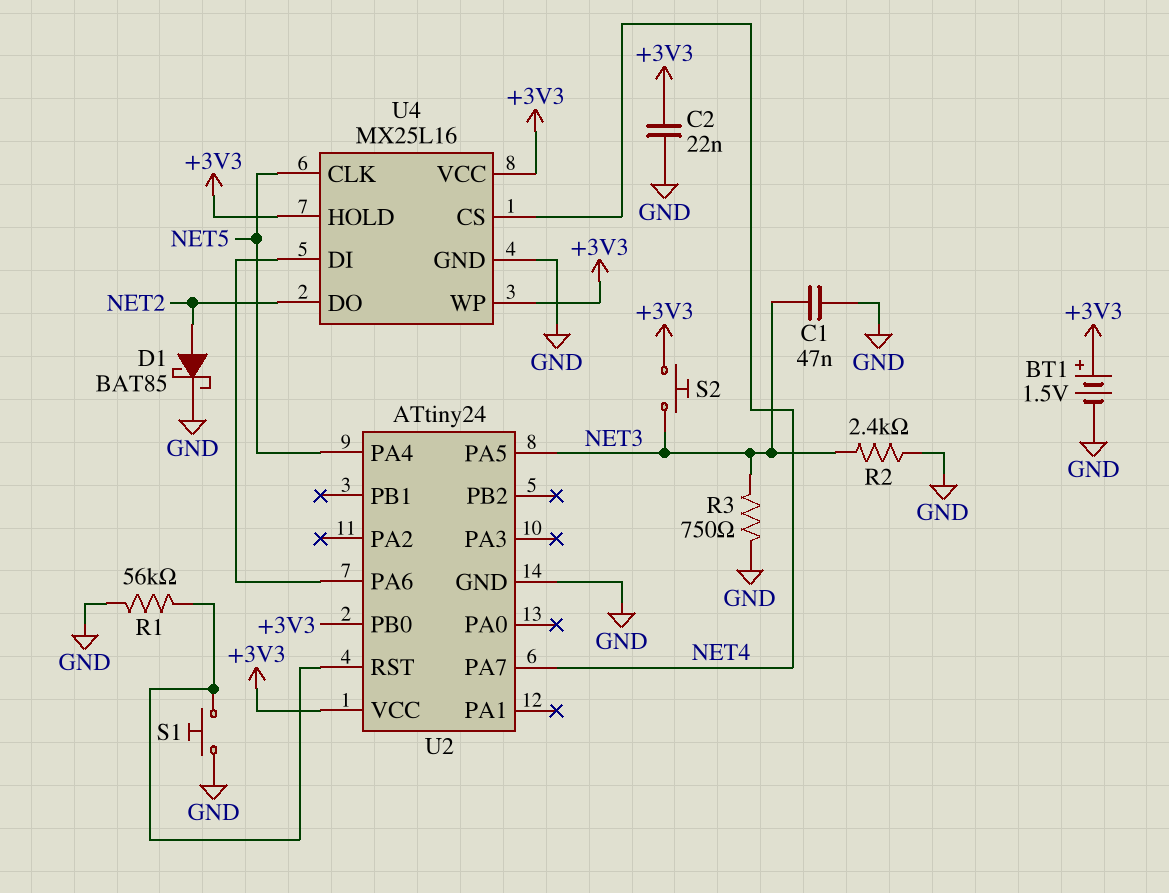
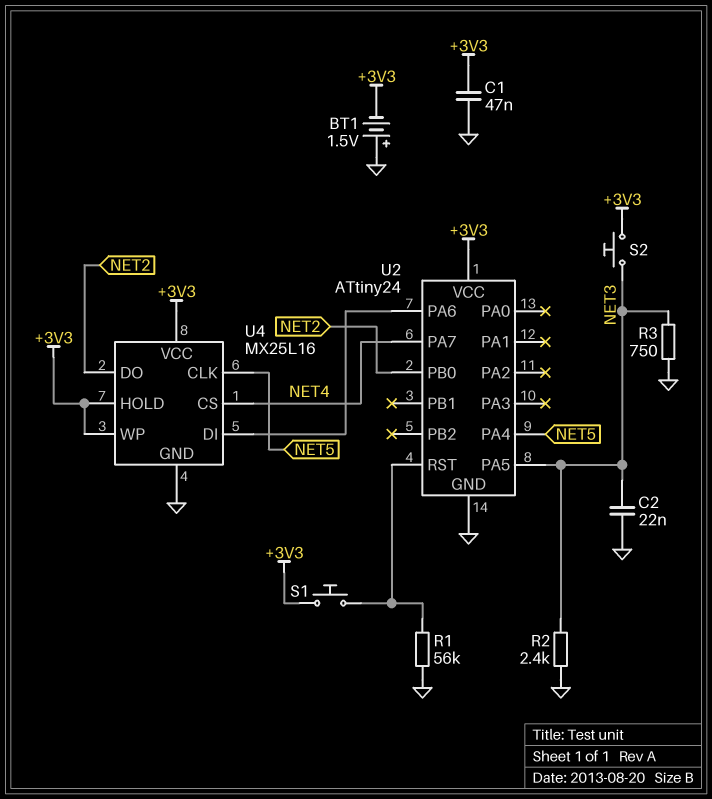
BT1: 1.5V (plus +3V3, minus GND) -> 1.5V (plus GND, minus +3V3)
C1: 47nF (GND, NET3) -> 47nF (+3V3, GND)
C2: 22nF (+3V3, GND) -> 22nF (GND, NET3)
D1: schottky BAT85 (A NET2, K GND) -> none
S1: button (GND, U2/RST) -> button (+3V3, U2/RST)
U2 pin PB0: +3V3 -> NET2

